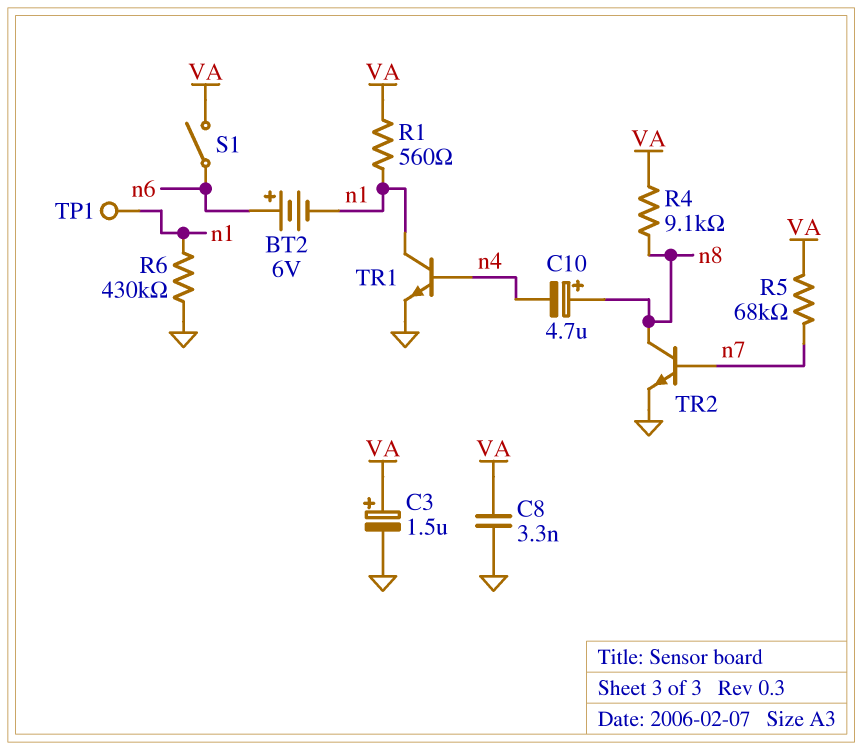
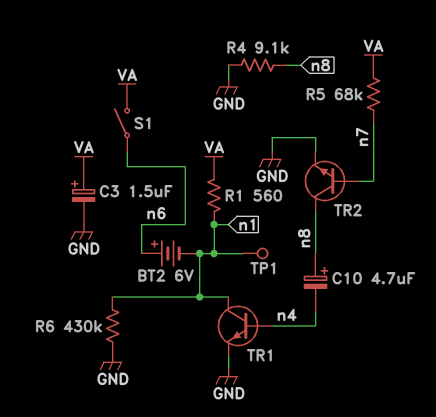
C8: 3.3nF (GND, VA) -> none
R4: 9.1k (VA, n8) -> 9.1k (GND, n8)

